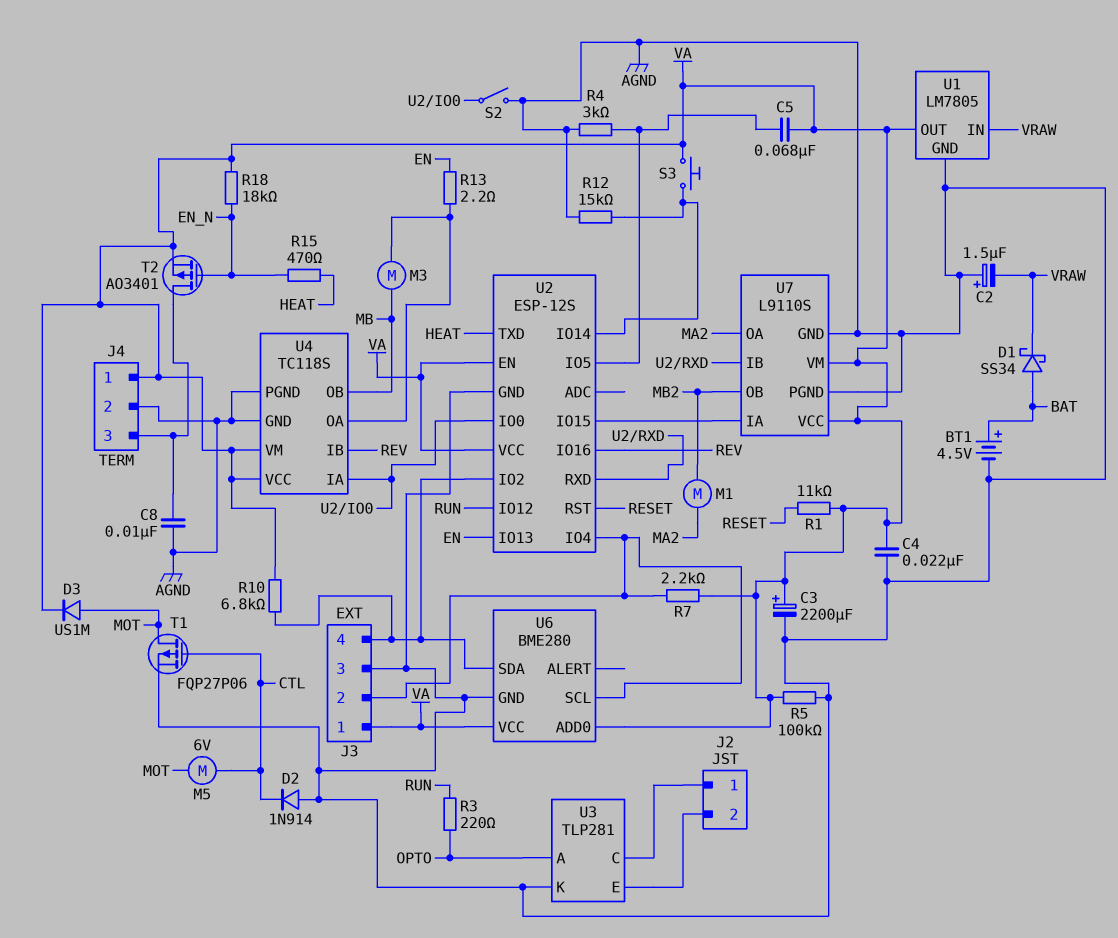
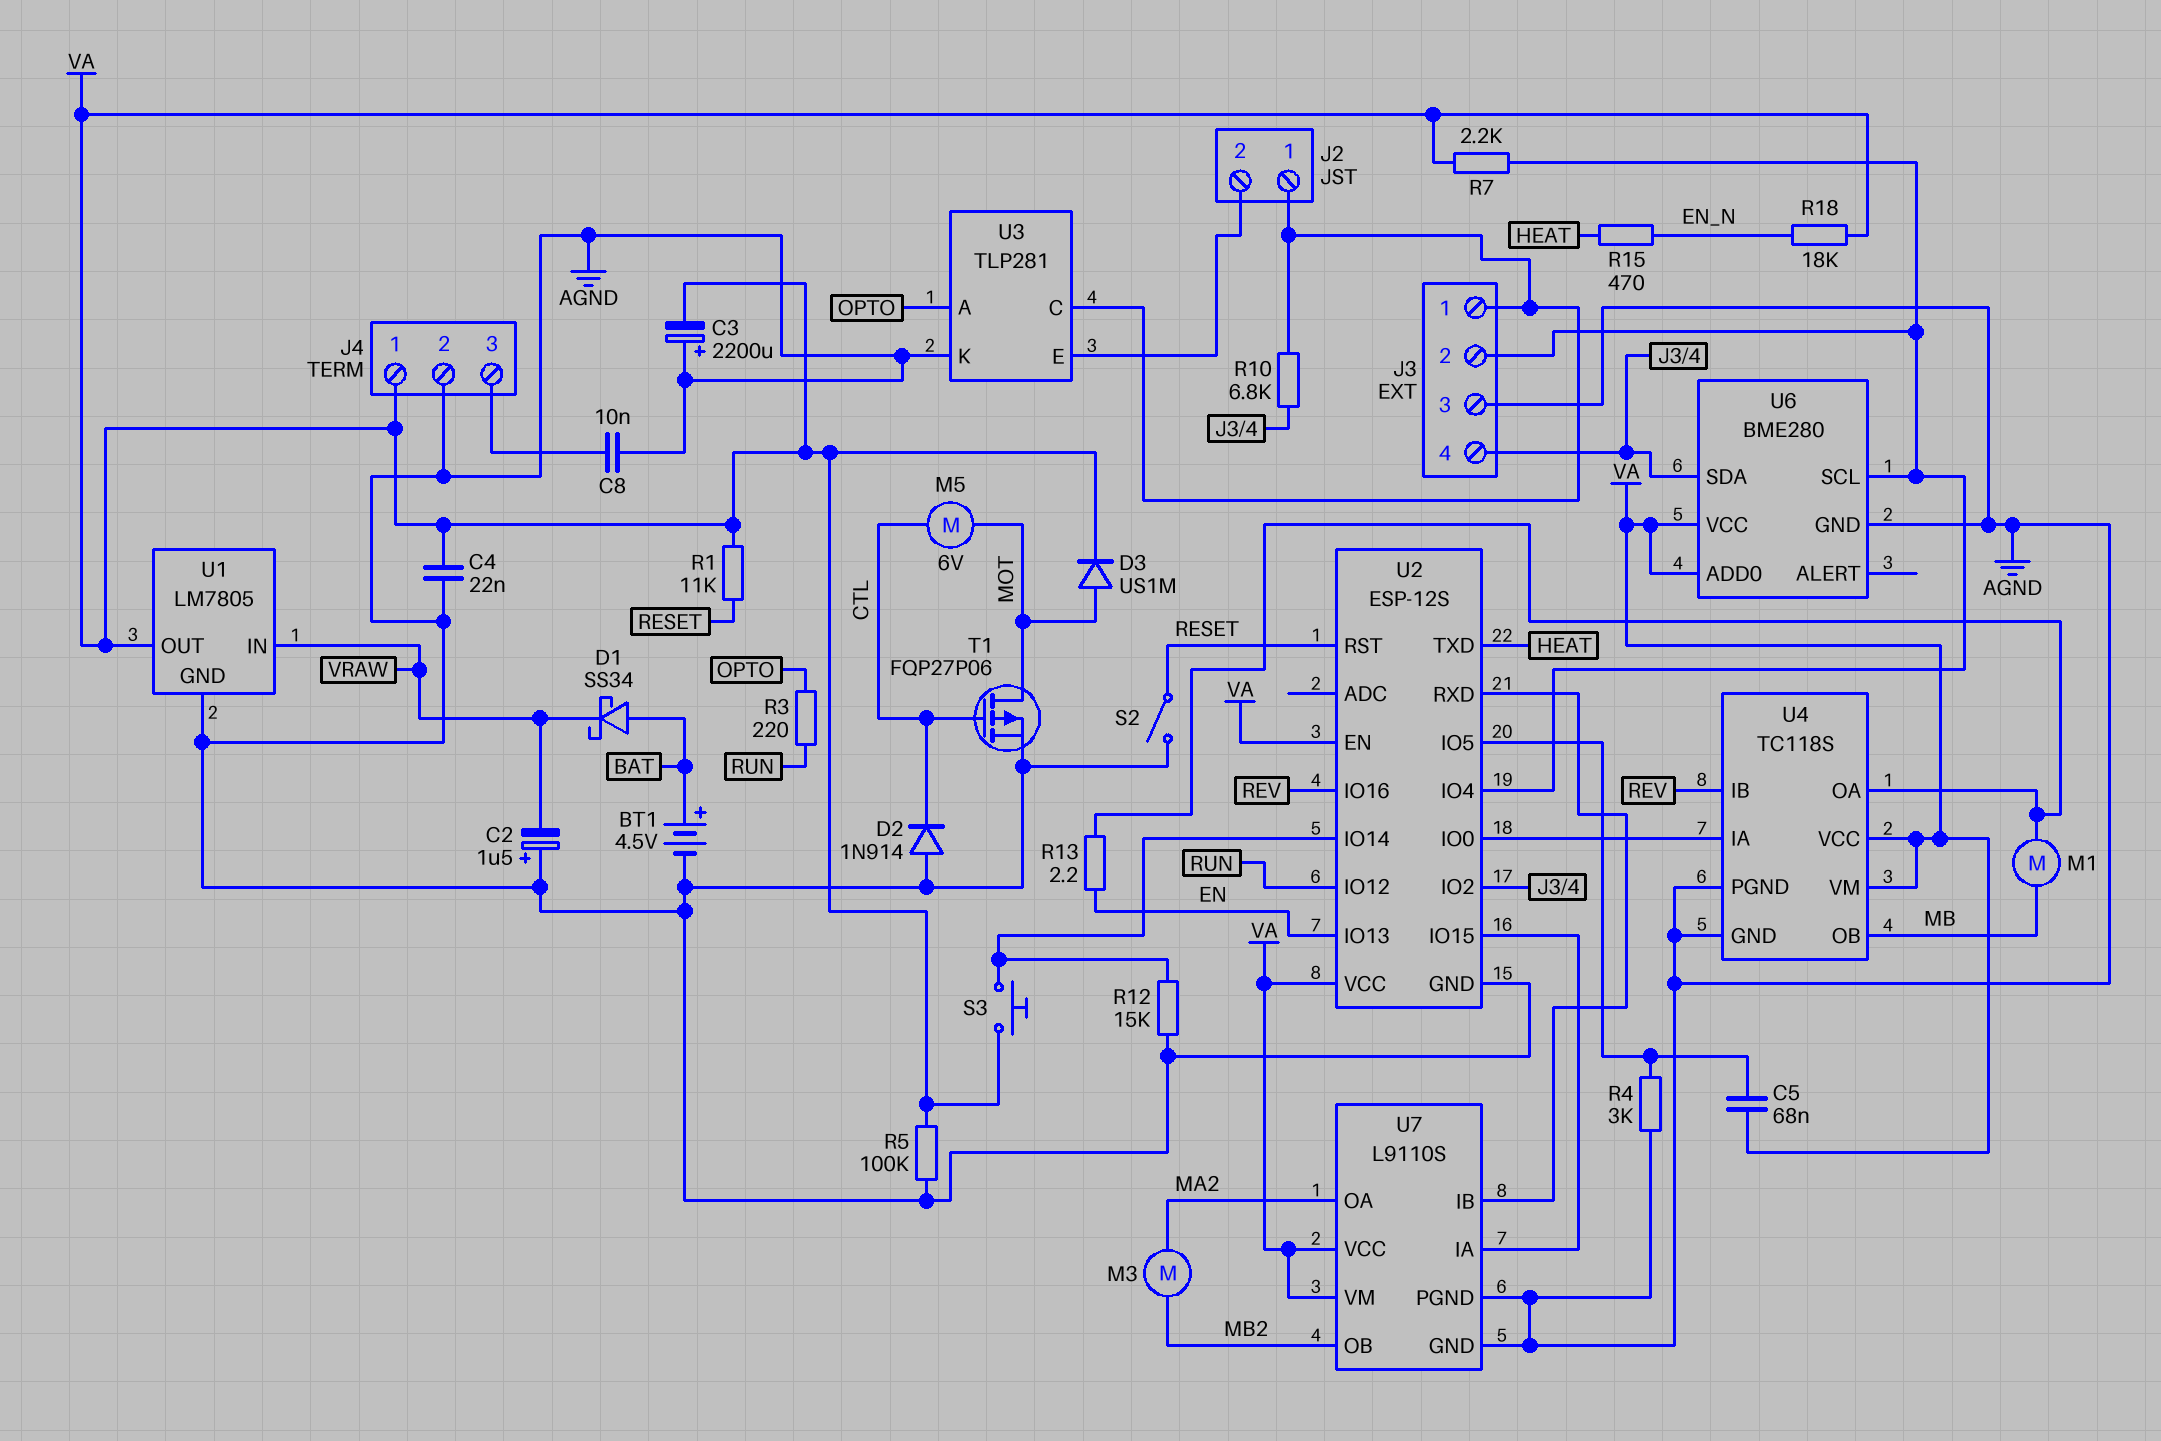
C3: 2200uF (plus VA, minus AGND) -> 2200uF (plus AGND, minus VA)
J3 pin 1: VA -> J2/1
M1: motor (MA2, MB2) -> motor (MB, U4/OA)
M3: motor (MB, U4/OA) -> motor (MA2, MB2)
R10: 6.8k (J3/4, VA) -> 6.8k (J2/1, J3/4)
S2: switch (AGND, U2/IO0) -> switch (AGND, RESET)
T2: PMOS AO3401 (G EN_N, D J4/3, S VA) -> none

